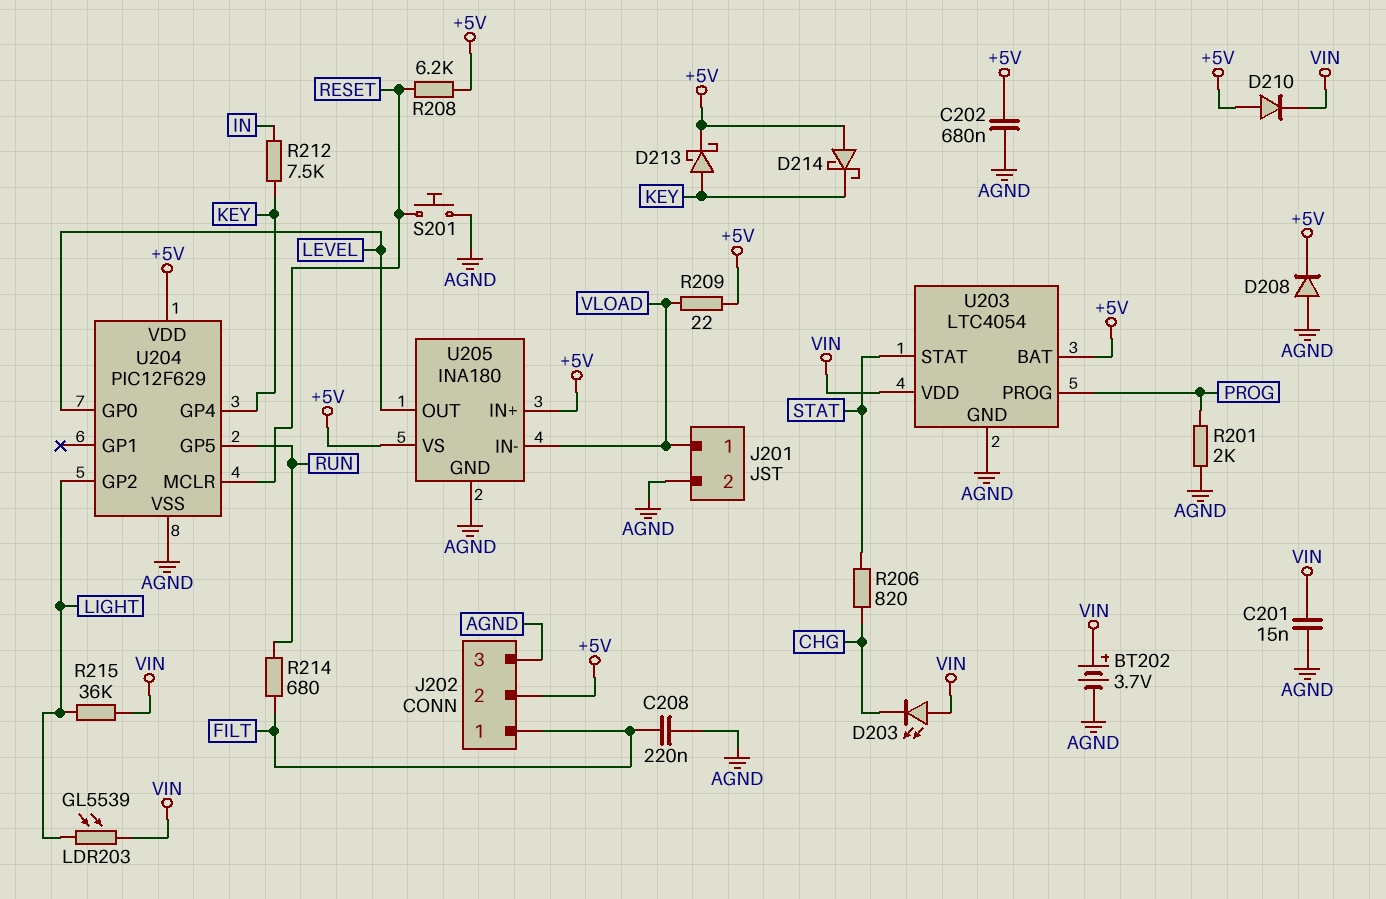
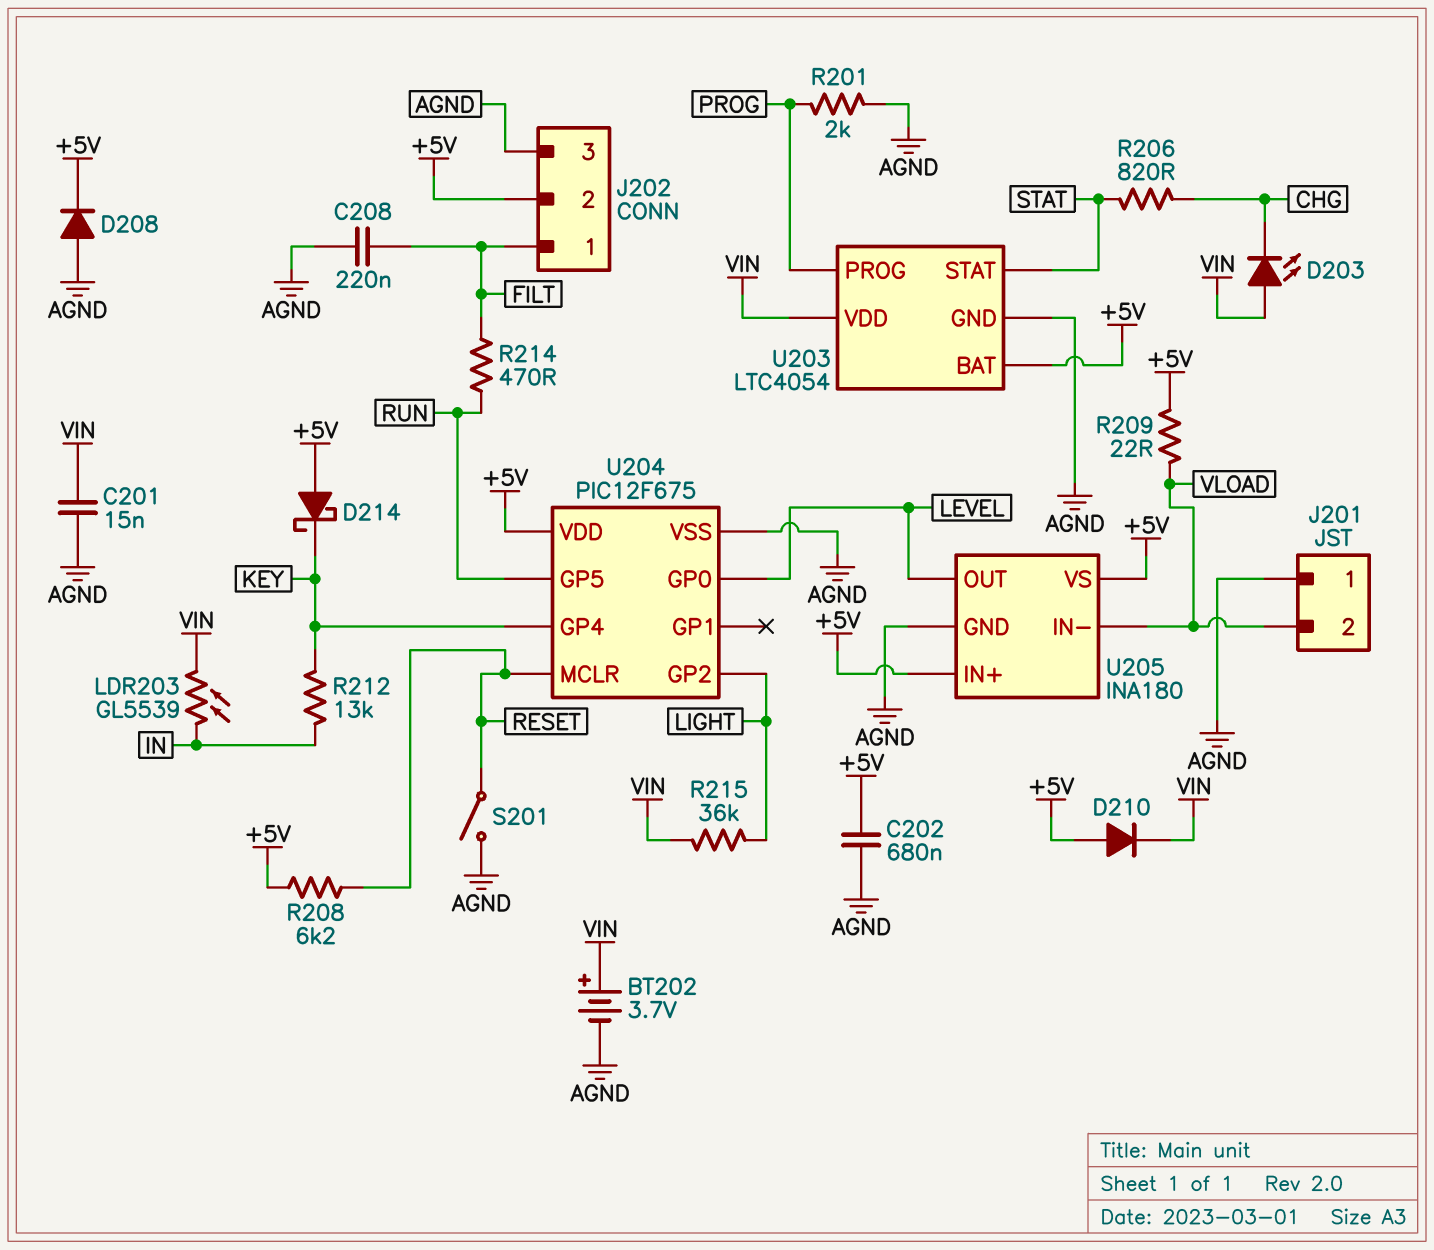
D213: schottky (A KEY, K +5V) -> none
J201 pin 1: VLOAD -> AGND
J201 pin 2: AGND -> VLOAD
LDR203: GL5539 (LIGHT, VIN) -> GL5539 (IN, VIN)
R212: 7.5k (IN, KEY) -> 13k (IN, KEY)
R214: 680 (FILT, RUN) -> 470 (FILT, RUN)
S201: button (AGND, RESET) -> switch (AGND, RESET)
U204: PIC12F629 -> PIC12F675

